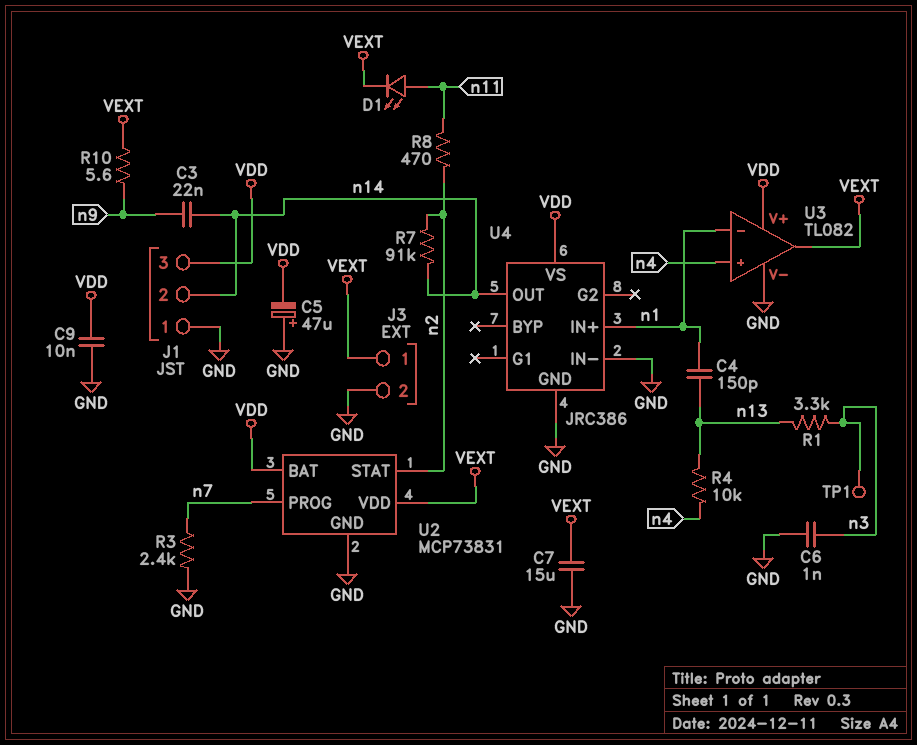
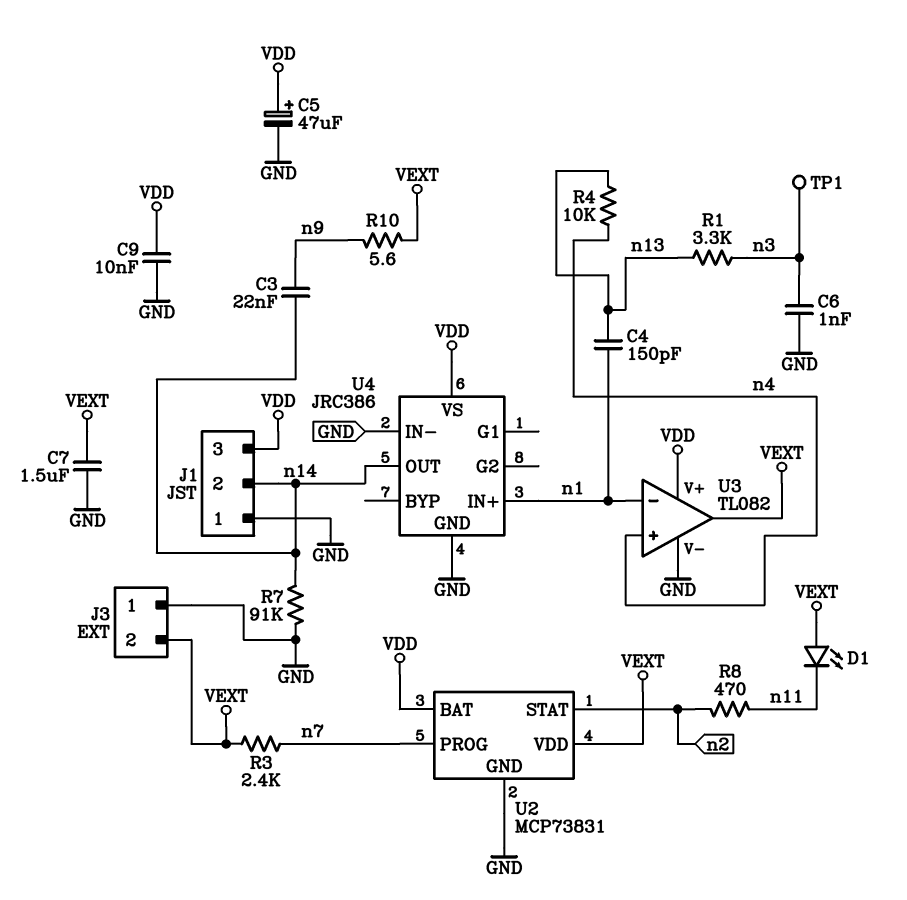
C5: 47uF (plus GND, minus VDD) -> 47uF (plus VDD, minus GND)
C7: 15uF (GND, VEXT) -> 1.5uF (GND, VEXT)
D1: LED (A n11, K VEXT) -> LED (A VEXT, K n11)
J3 pin 1: VEXT -> GND
J3 pin 2: GND -> VEXT
R3: 2.4k (GND, n7) -> 2.4k (VEXT, n7)
R7: 91k (n2, n14) -> 91k (GND, n14)

